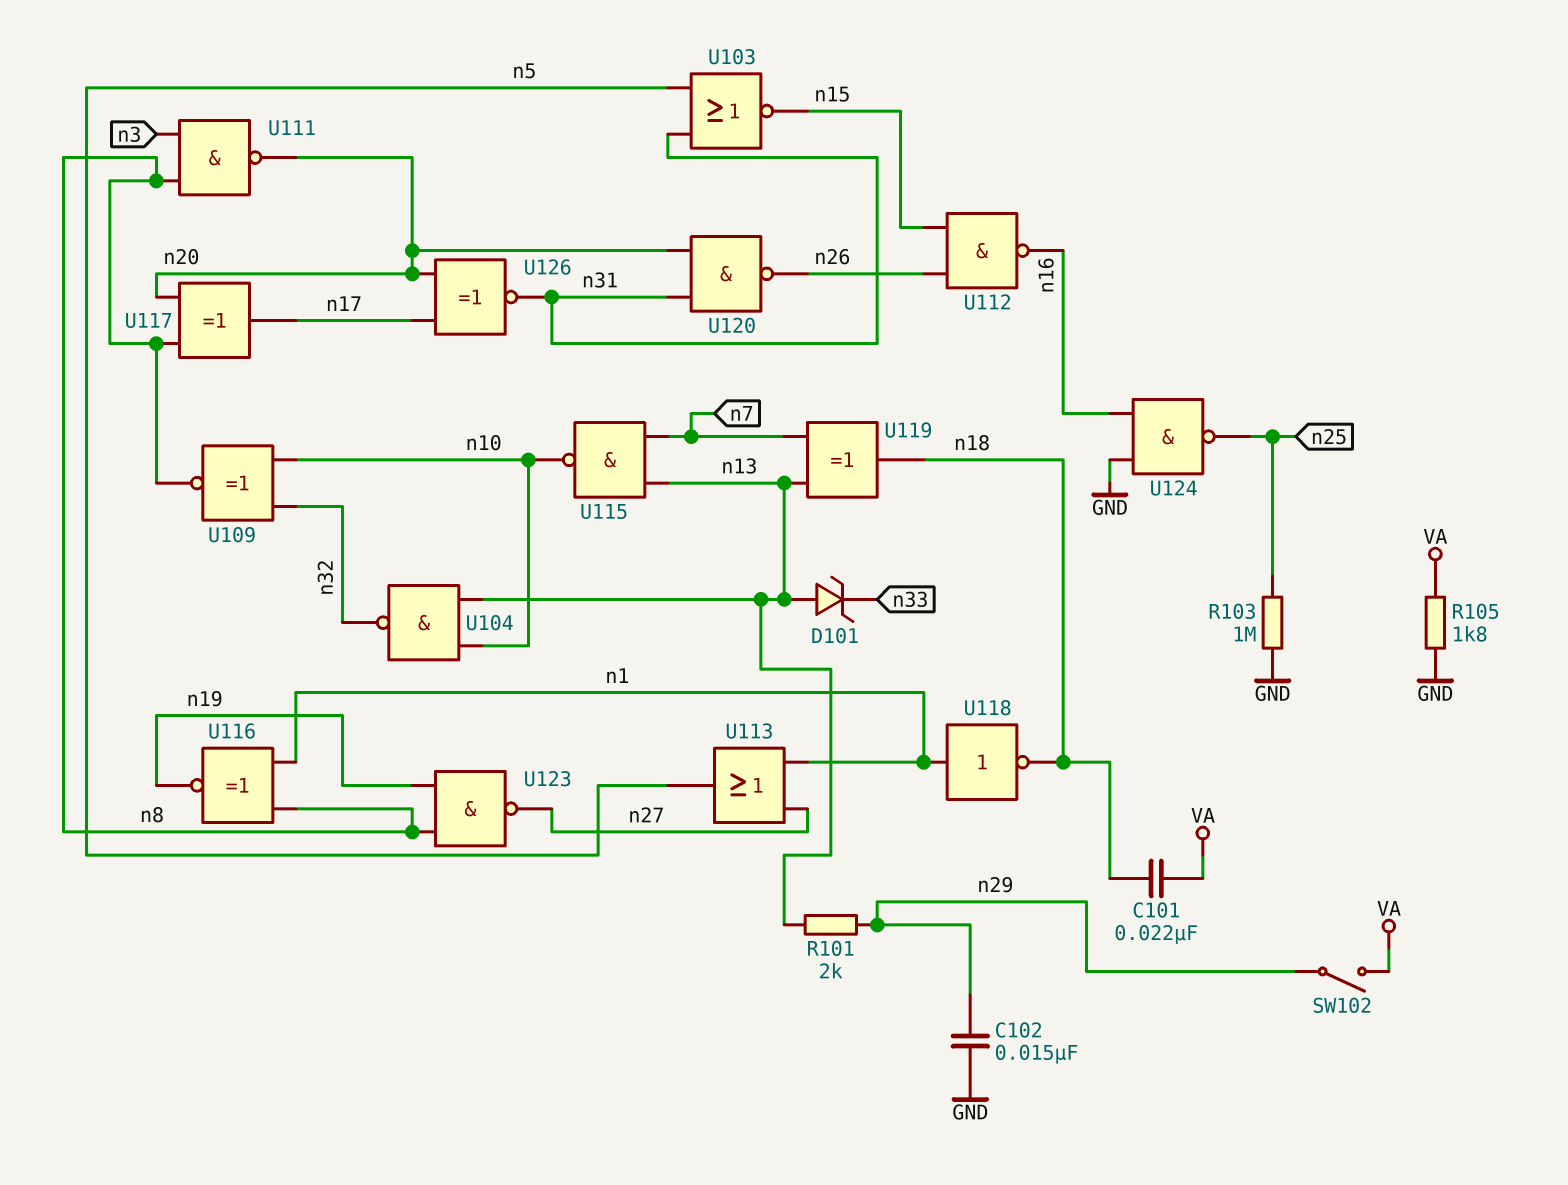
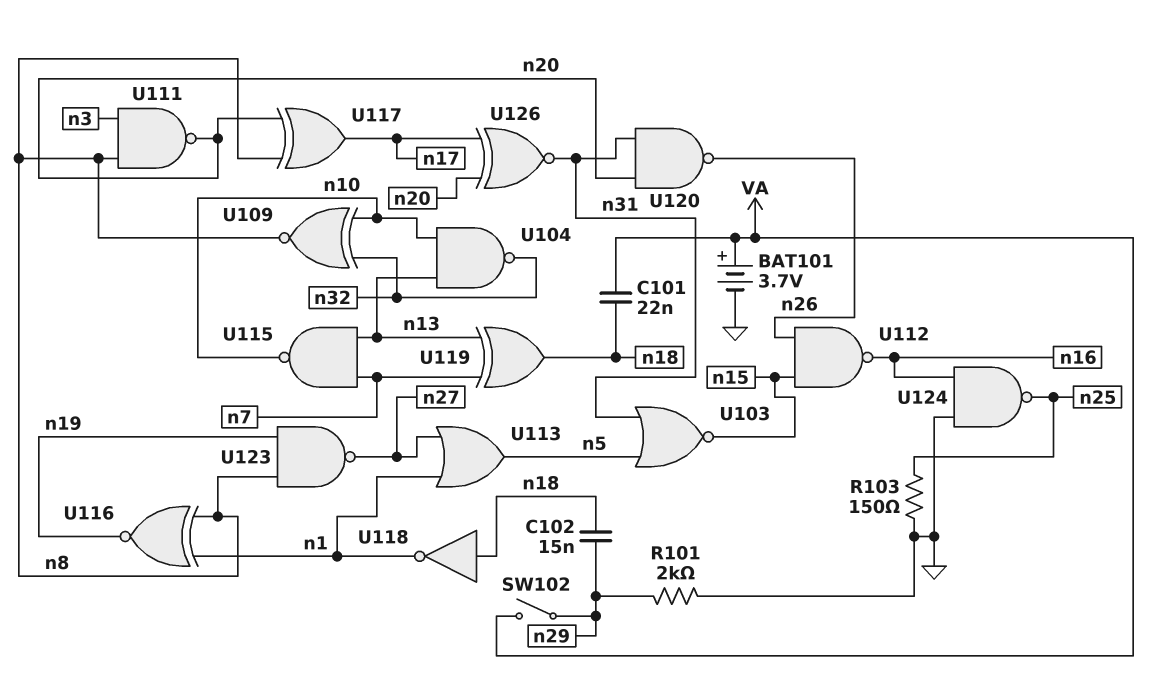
BAT101: none -> 3.7V (plus VA, minus GND)
C102: 15nF (GND, n29) -> 15nF (n18, n29)
D101: zener (A n13, K n33) -> none
R101: 2k (n13, n29) -> 2k (GND, n29)
R103: 1M (GND, n25) -> 150 (GND, n25)
R105: 1.8k (GND, VA) -> none
U118: NOT (in n1, out n18) -> NOT (in n18, out n1)

